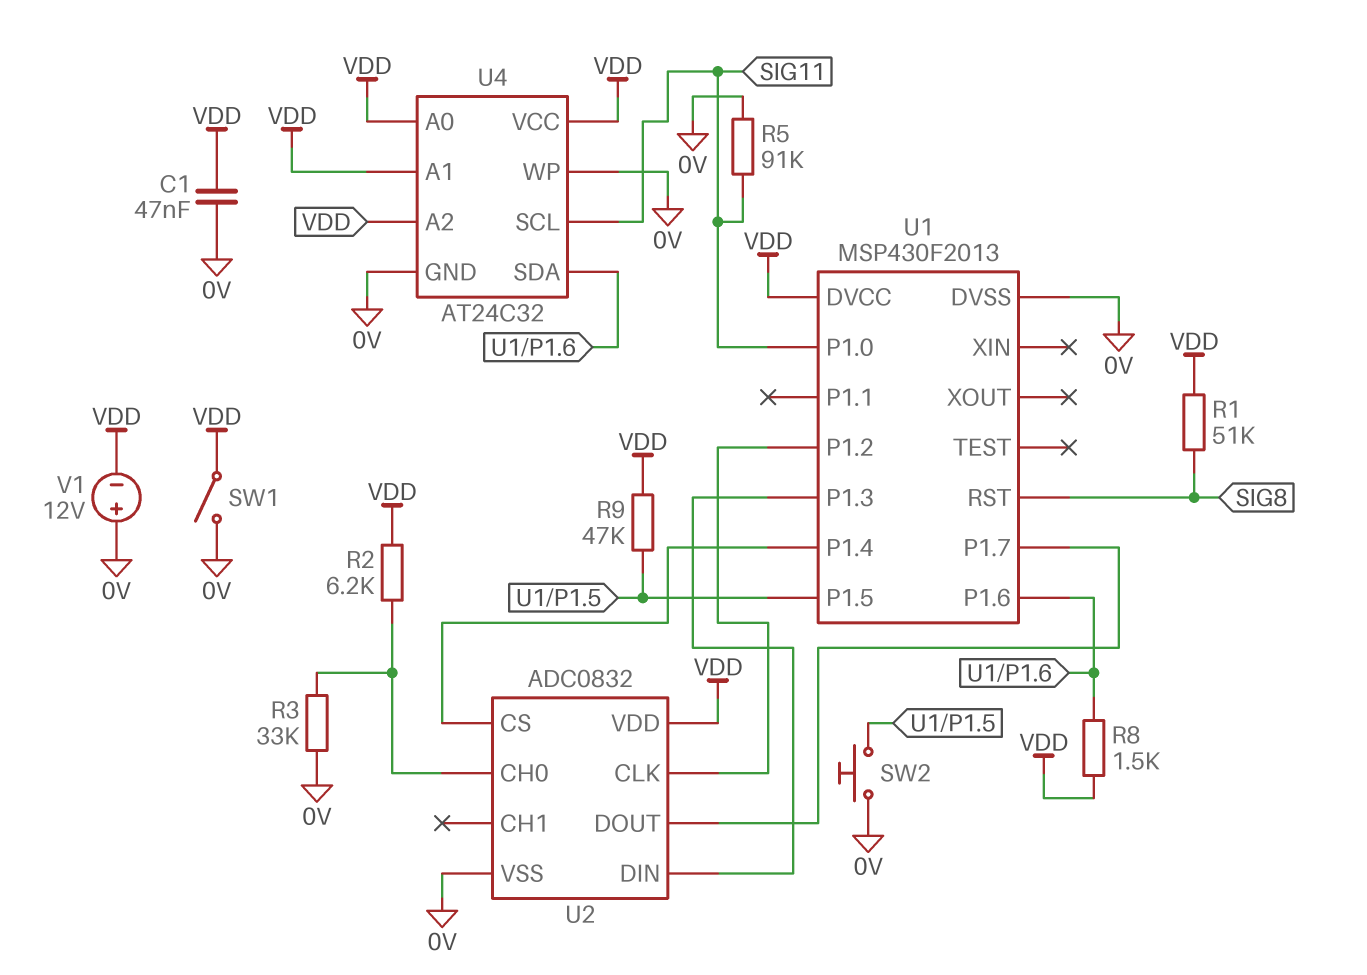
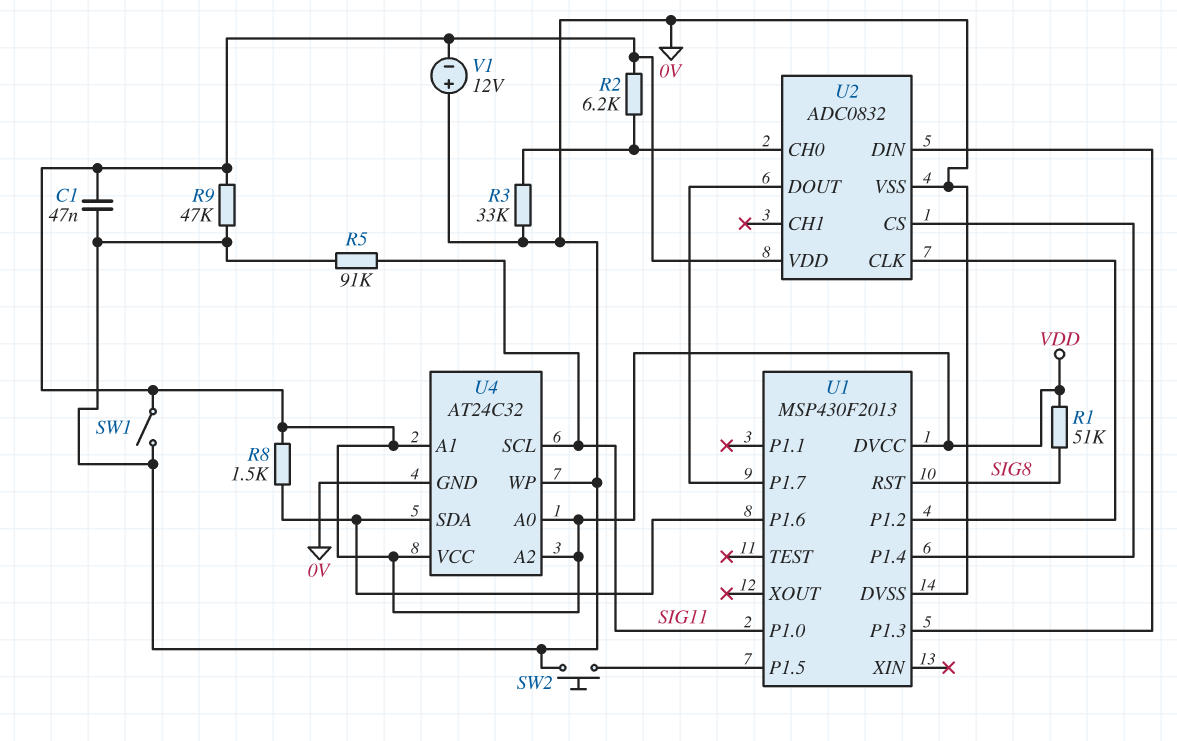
R9: 47k (U1/P1.5, VDD) -> 47k (0V, VDD)

